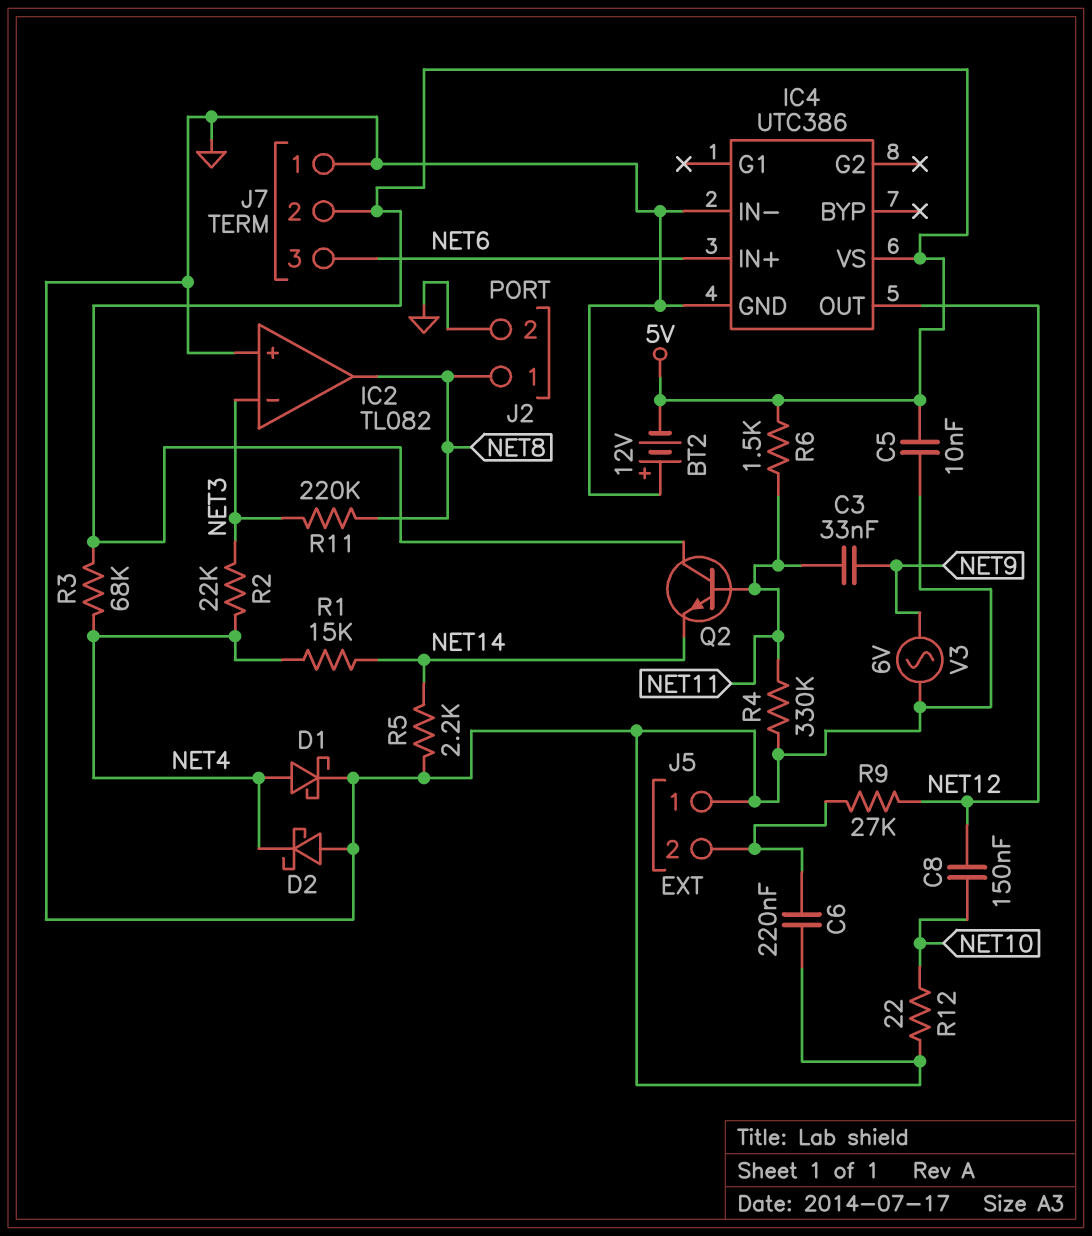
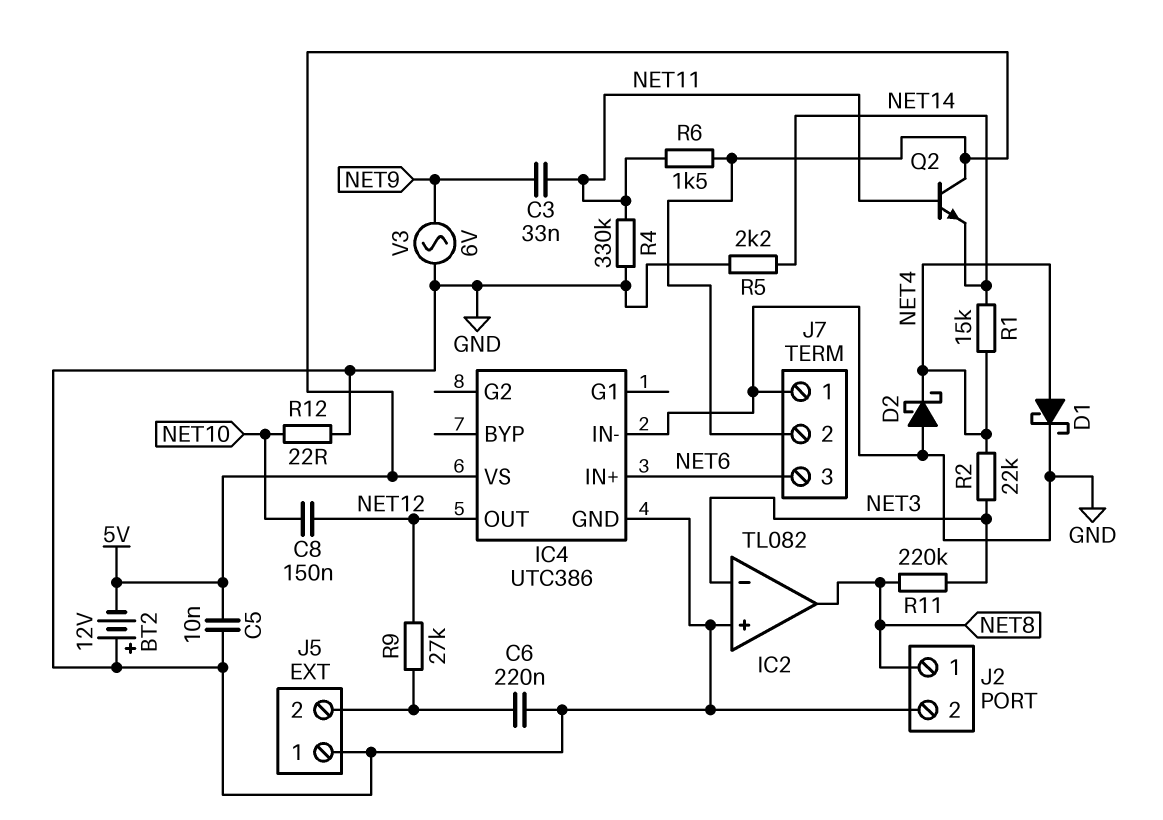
R3: 68k (5V, NET4) -> none

